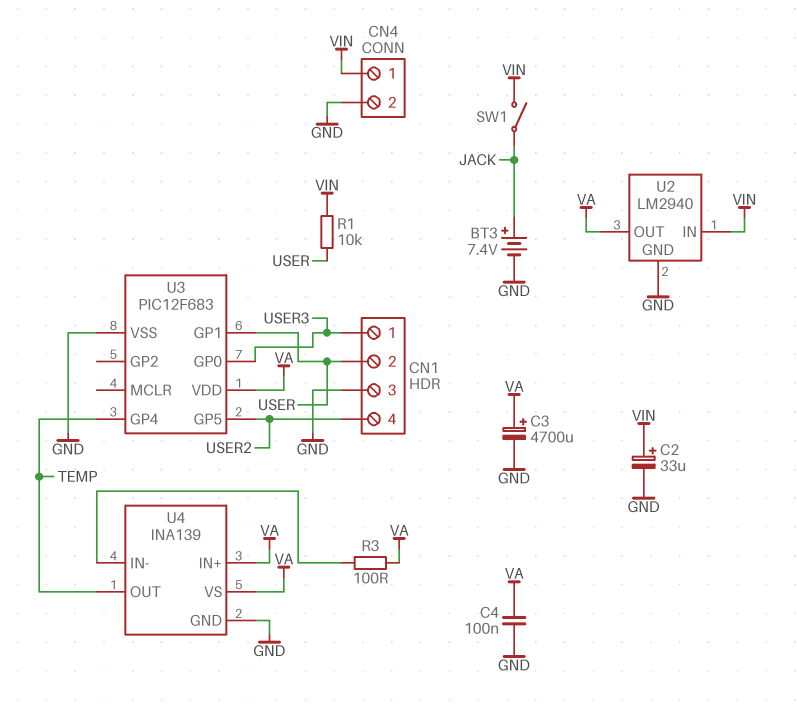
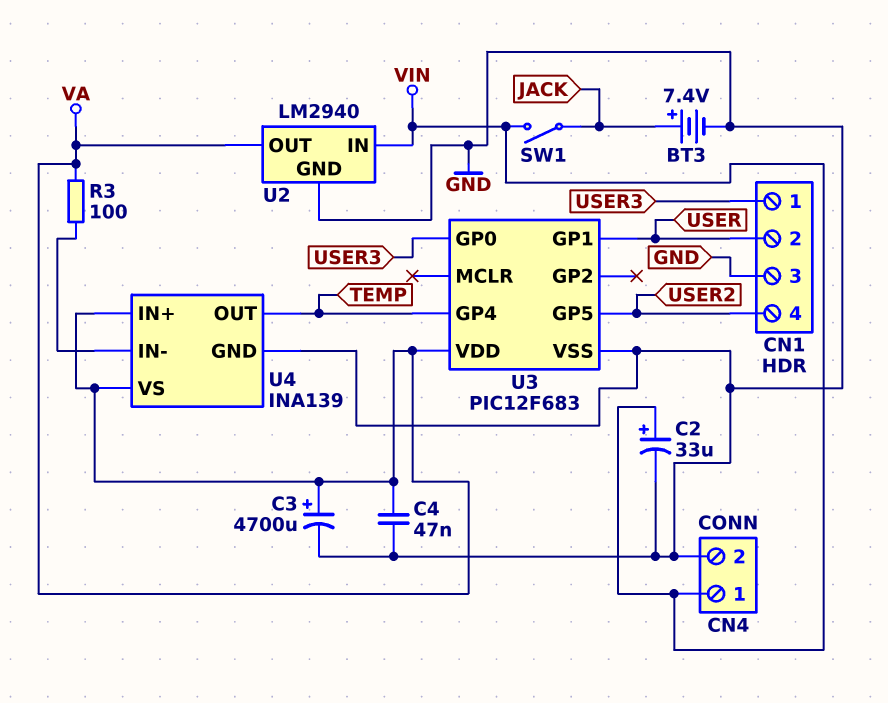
C4: 100nF (GND, VA) -> 47nF (GND, VA)
R1: 10k (USER, VIN) -> none

